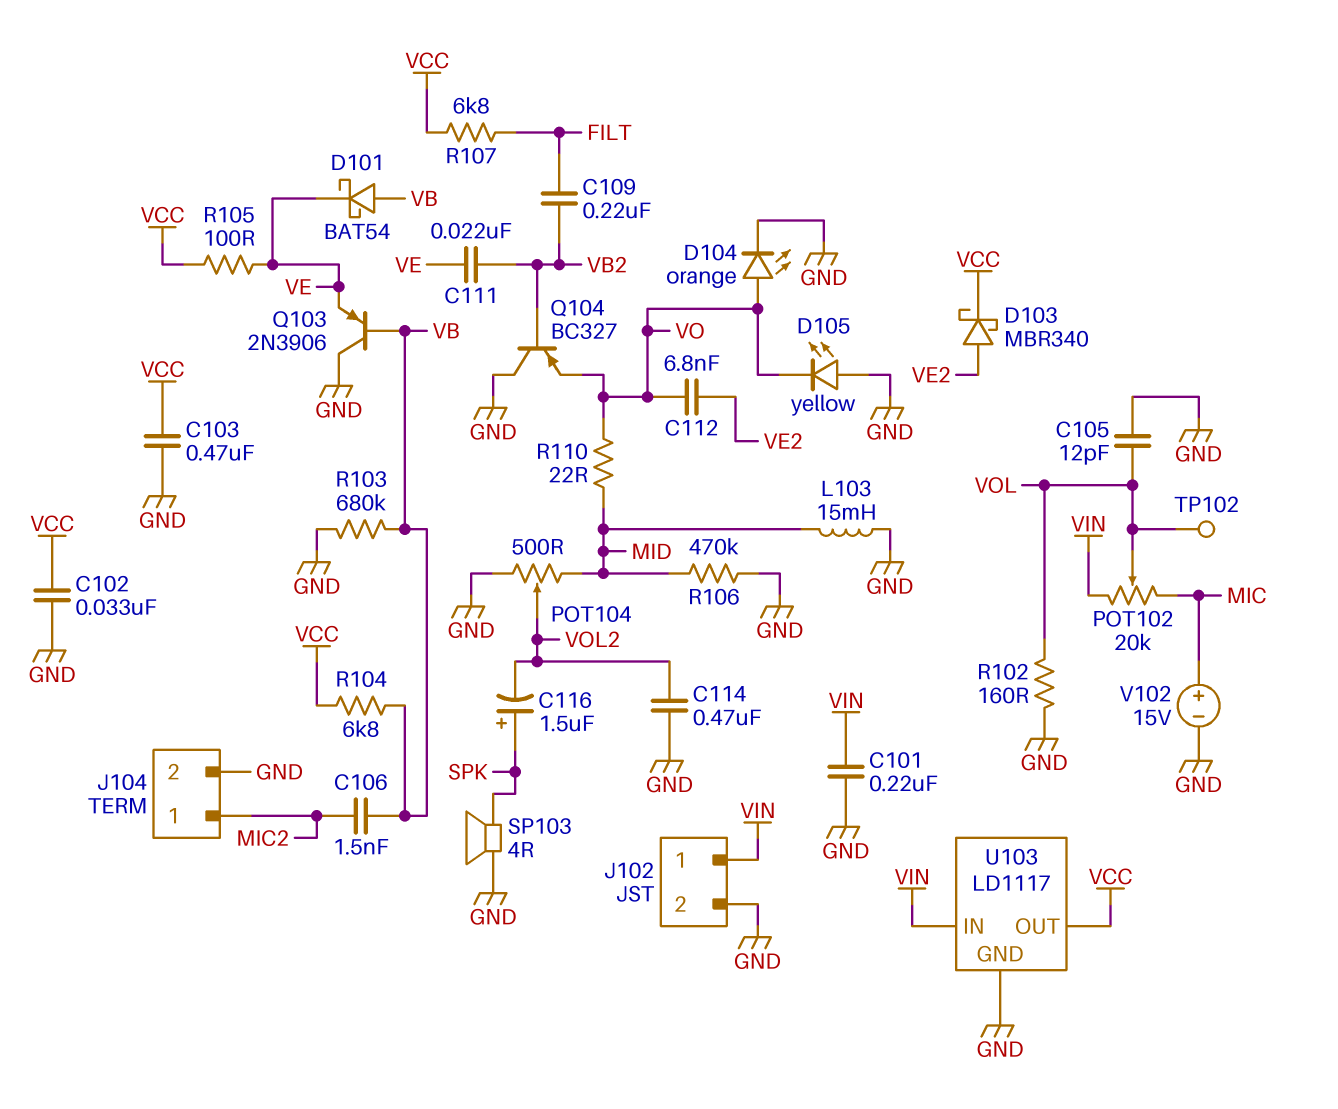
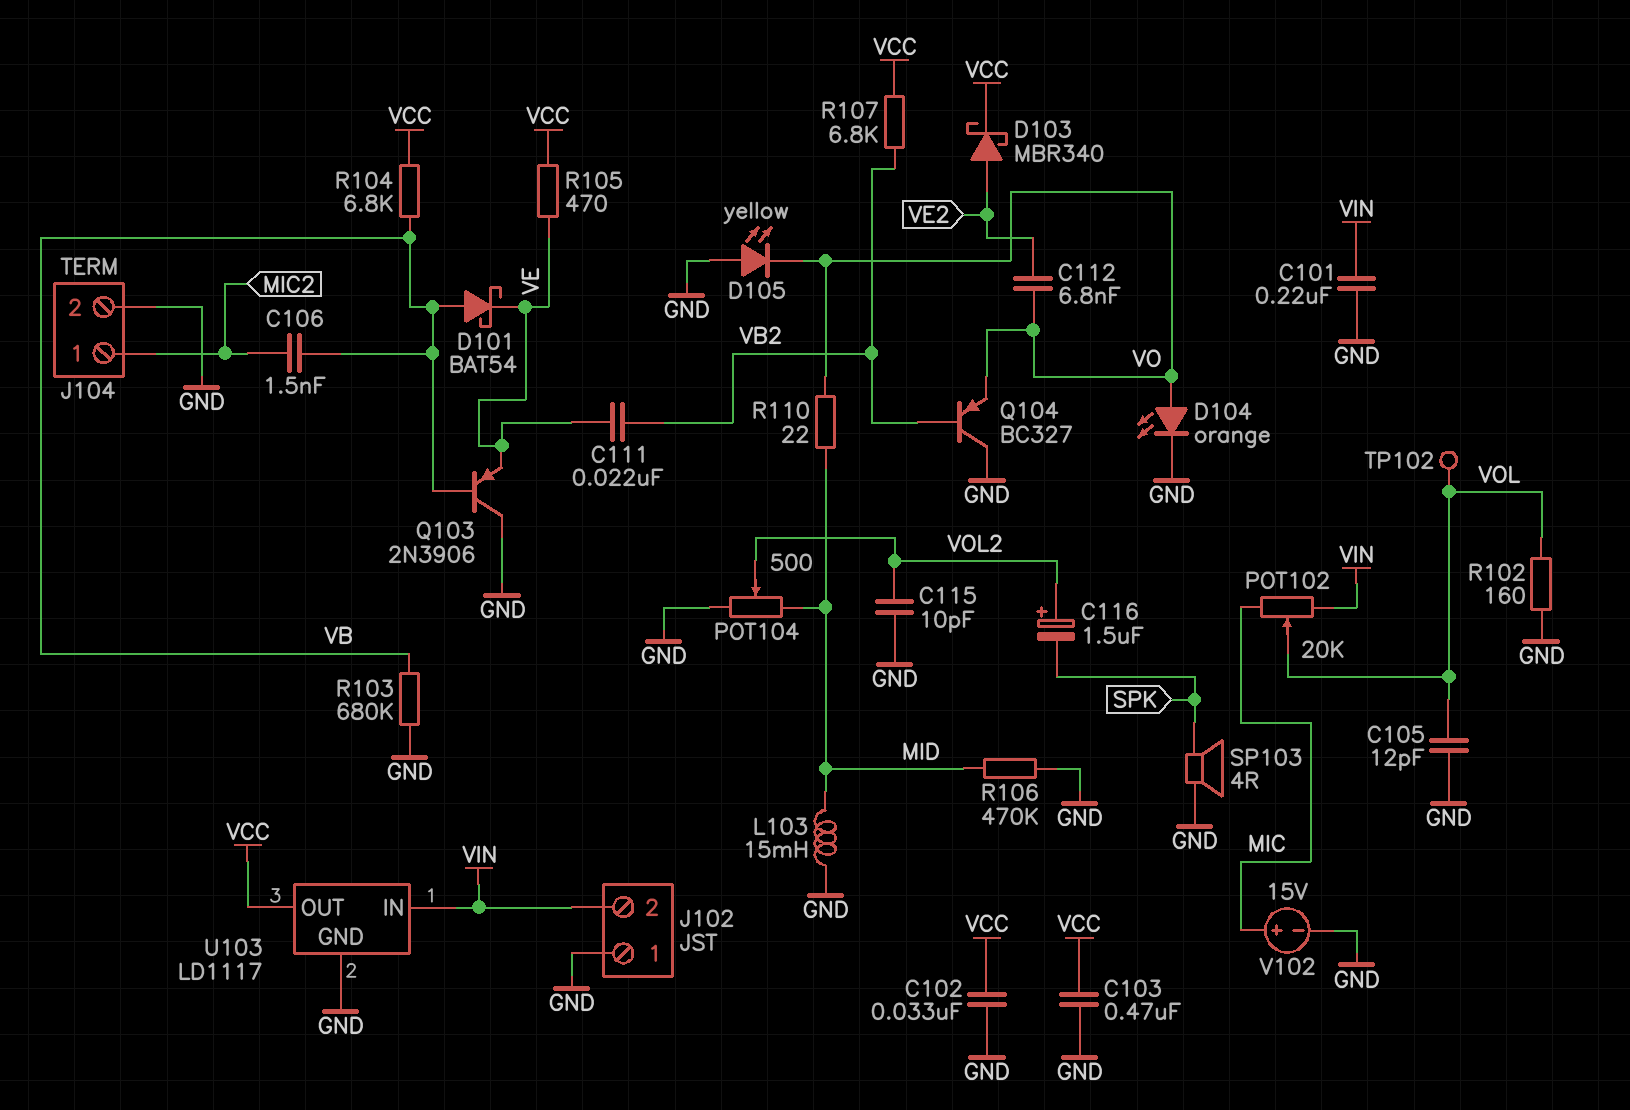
C109: 220nF (FILT, VB2) -> none
C114: 470nF (GND, VOL2) -> none
C115: none -> 10pF (GND, VOL2)
C116: 1.5uF (plus SPK, minus VOL2) -> 1.5uF (plus VOL2, minus SPK)
J102 pin 1: VIN -> GND
J102 pin 2: GND -> VIN
R105: 100 (VCC, VE) -> 470 (VCC, VE)
R107: 6.8k (FILT, VCC) -> 6.8k (VB2, VCC)

